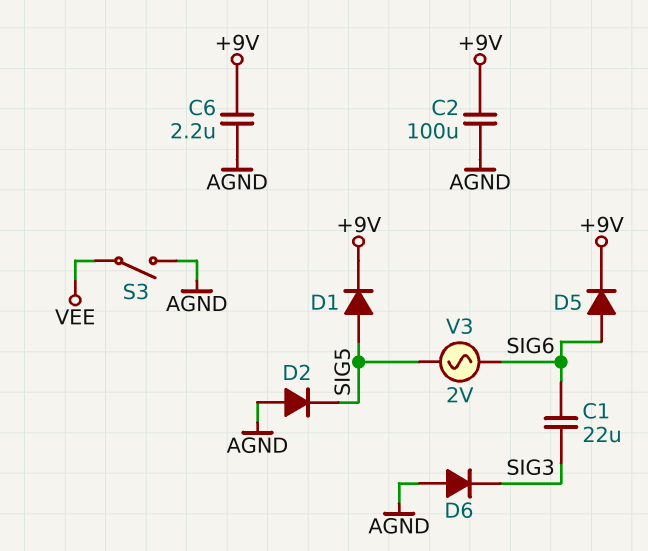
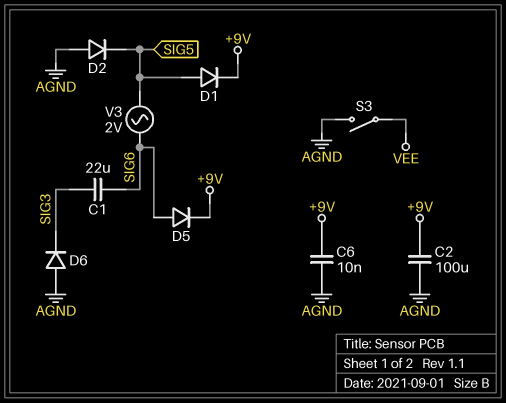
C6: 2.2uF (+9V, AGND) -> 10nF (+9V, AGND)

